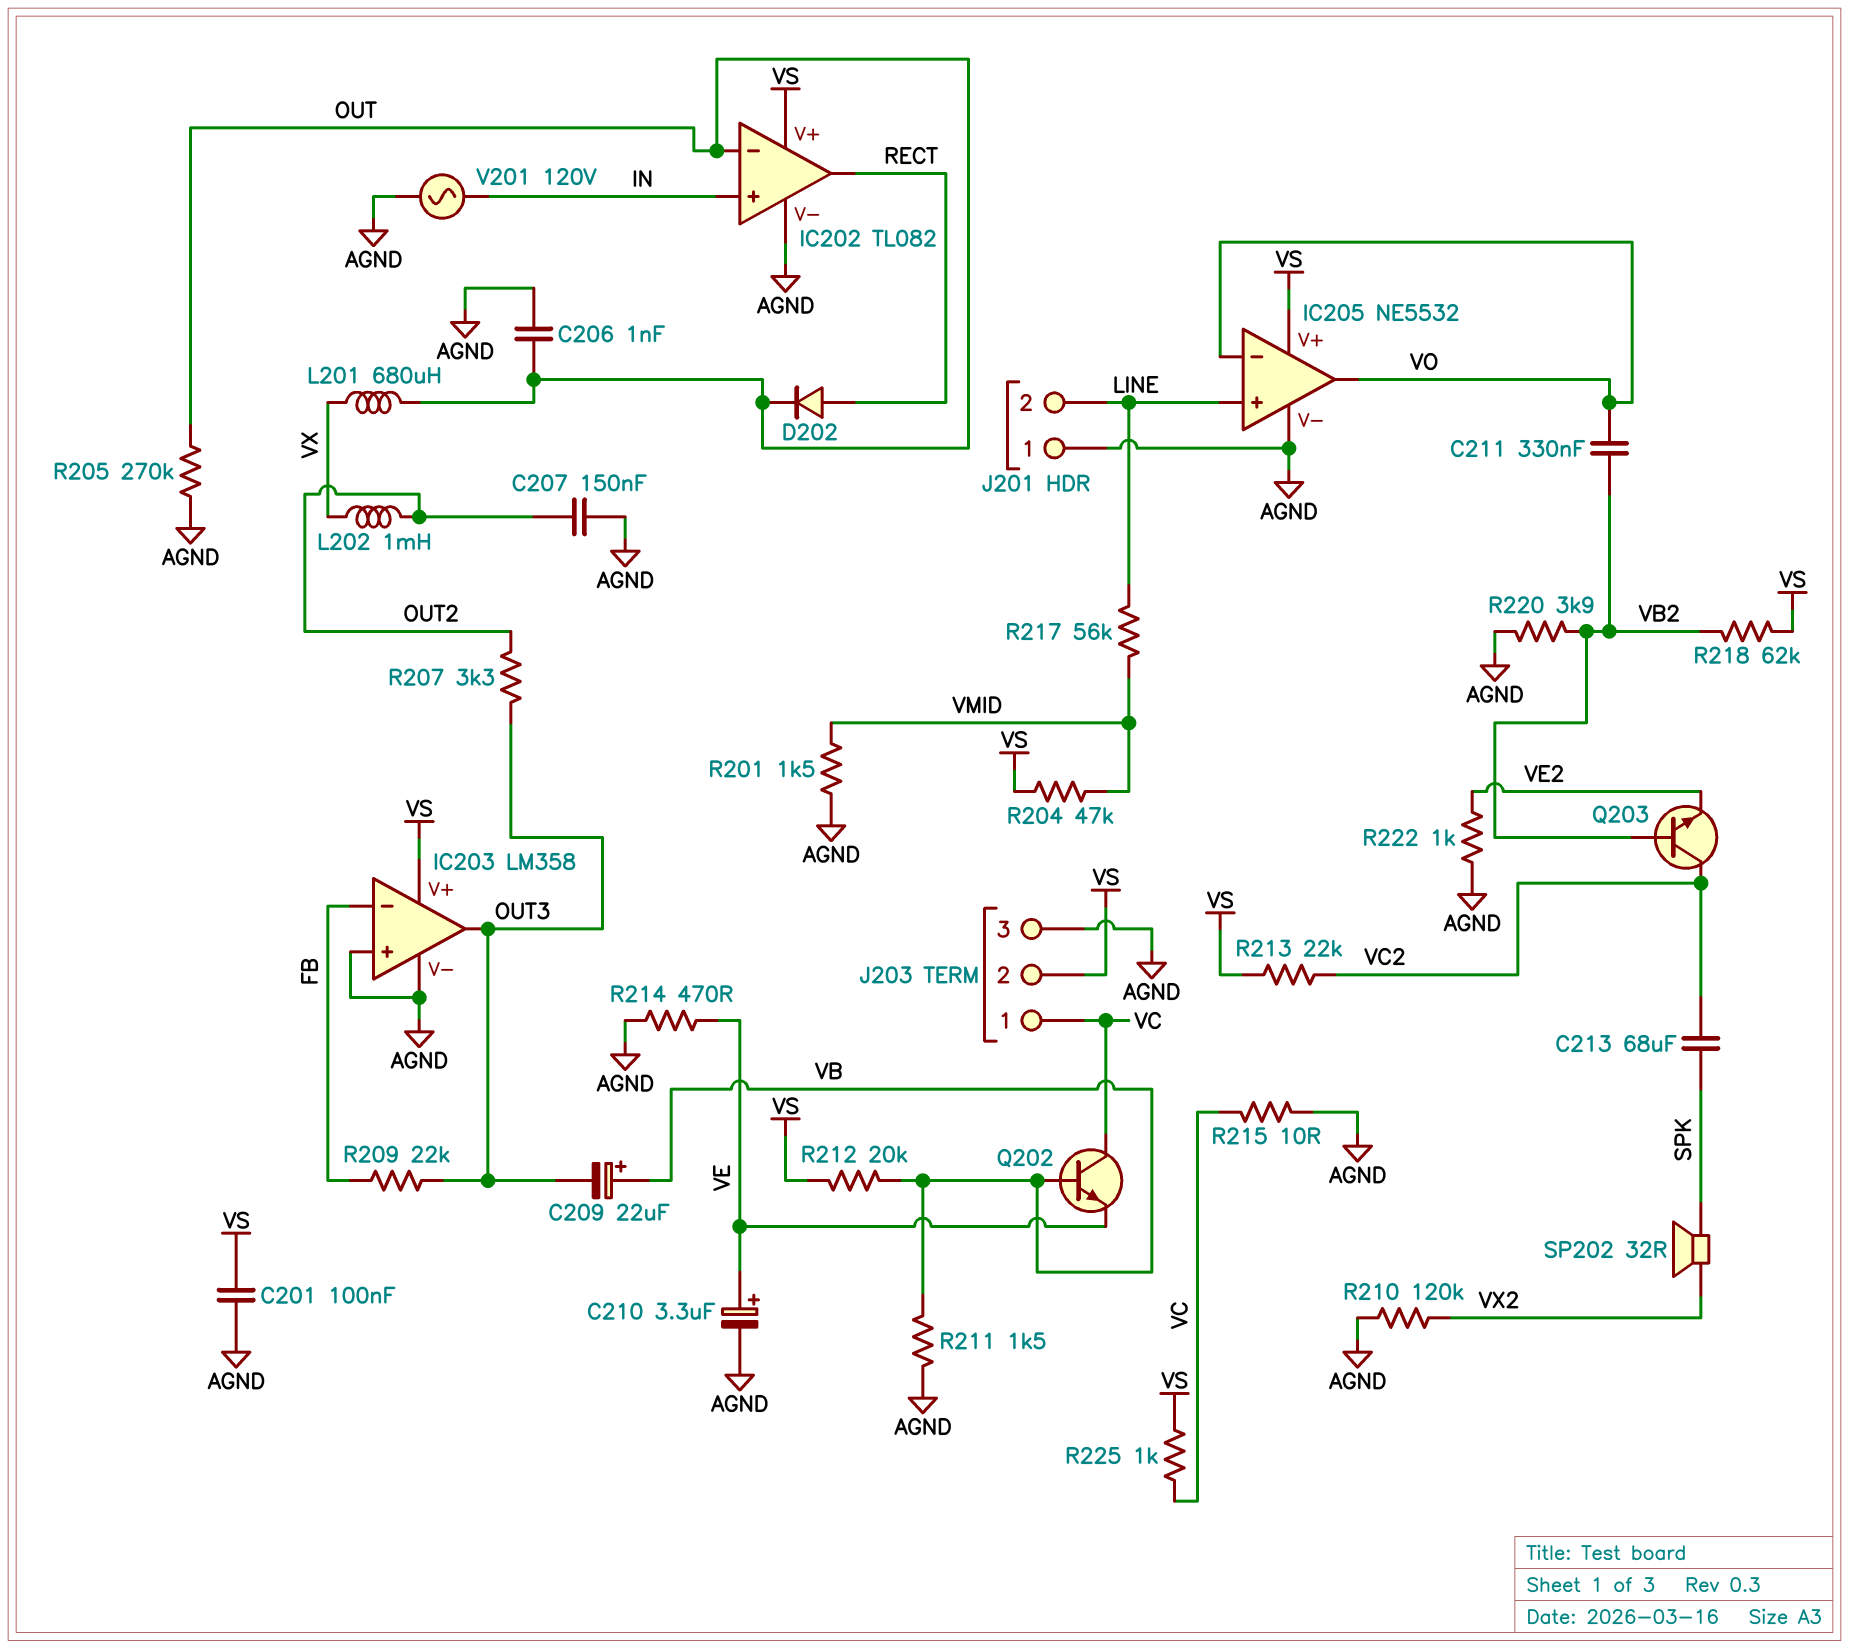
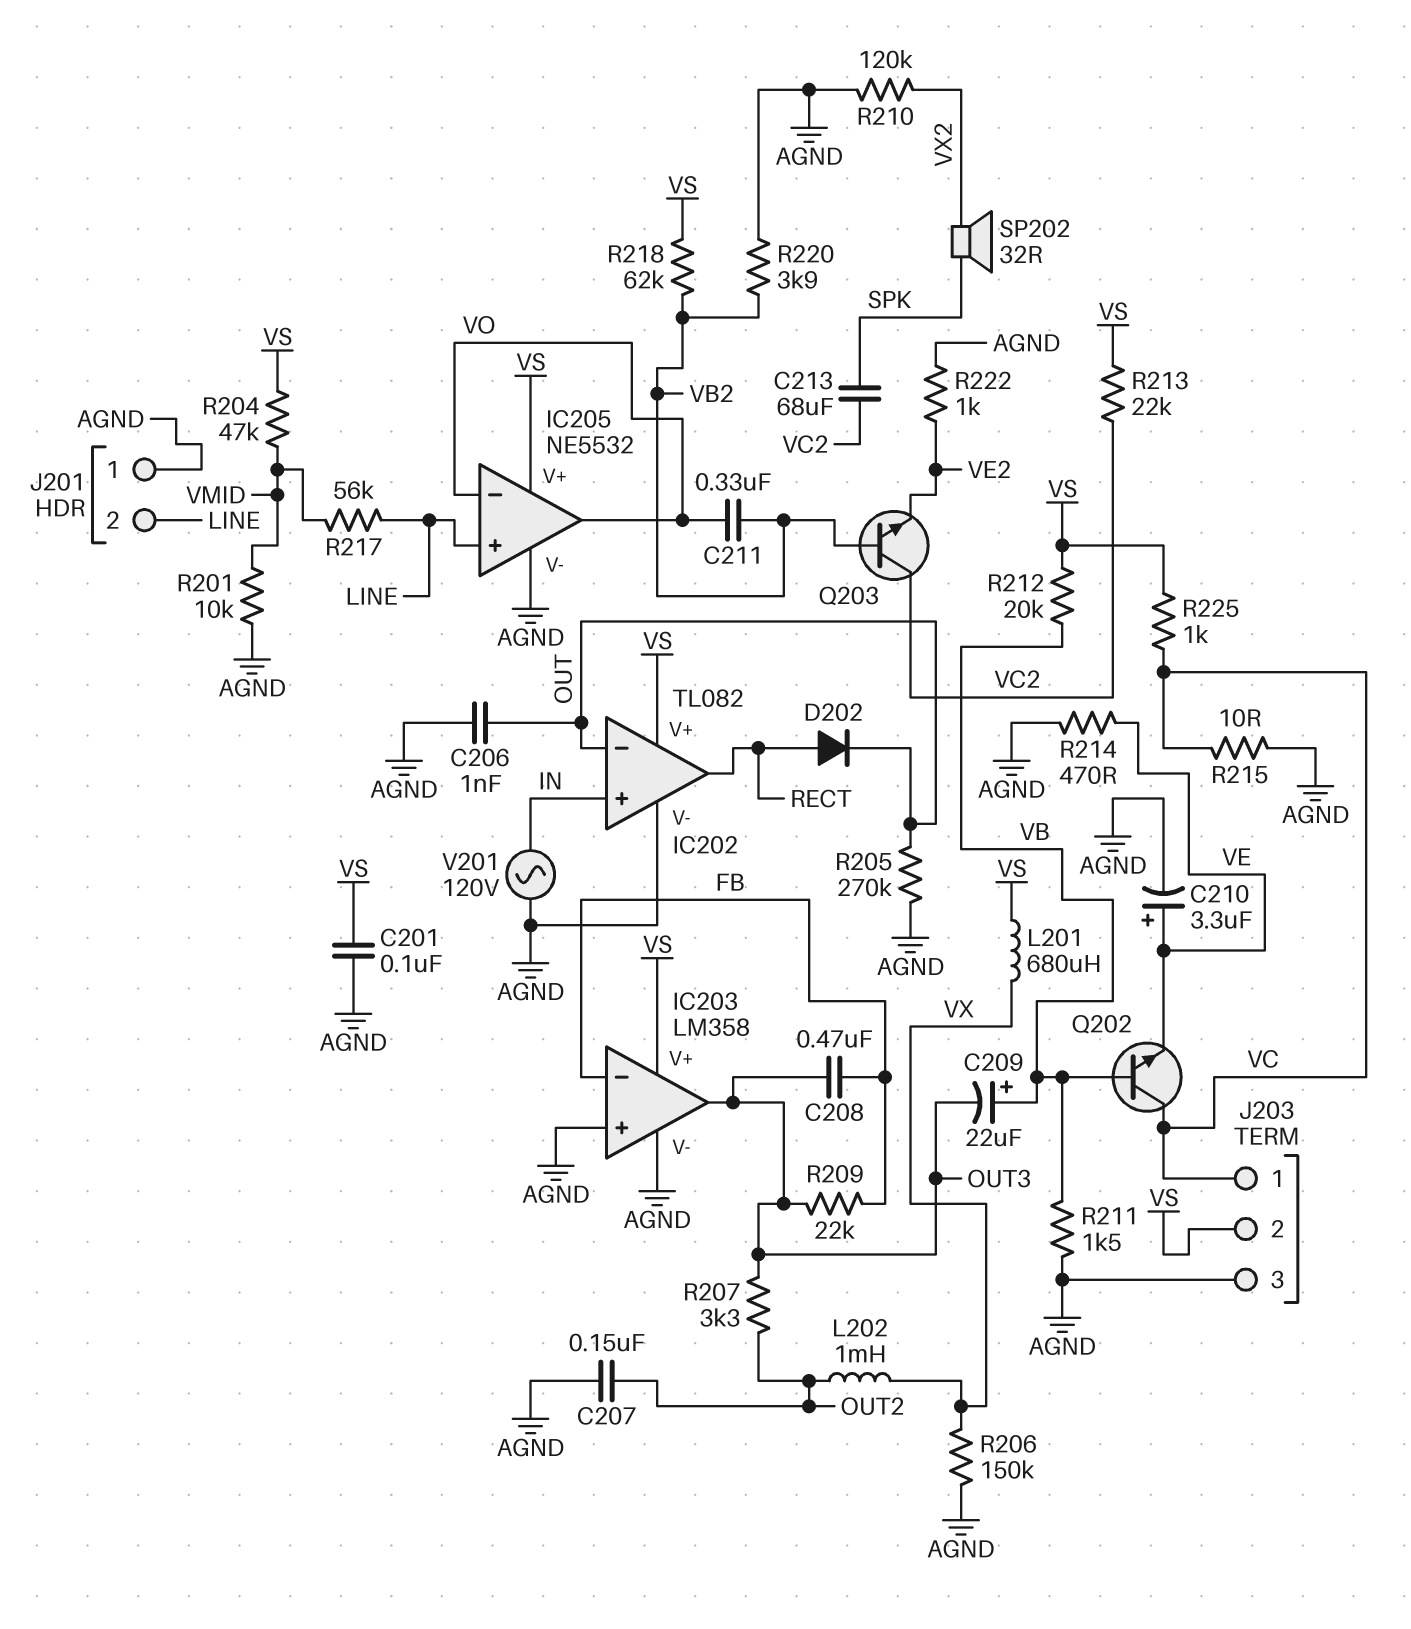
C208: none -> 470nF (FB, OUT3)
L201: 680uH (OUT, VX) -> 680uH (VS, VX)
R201: 1.5k (AGND, VMID) -> 10k (AGND, VMID)
R206: none -> 150k (AGND, VX)

